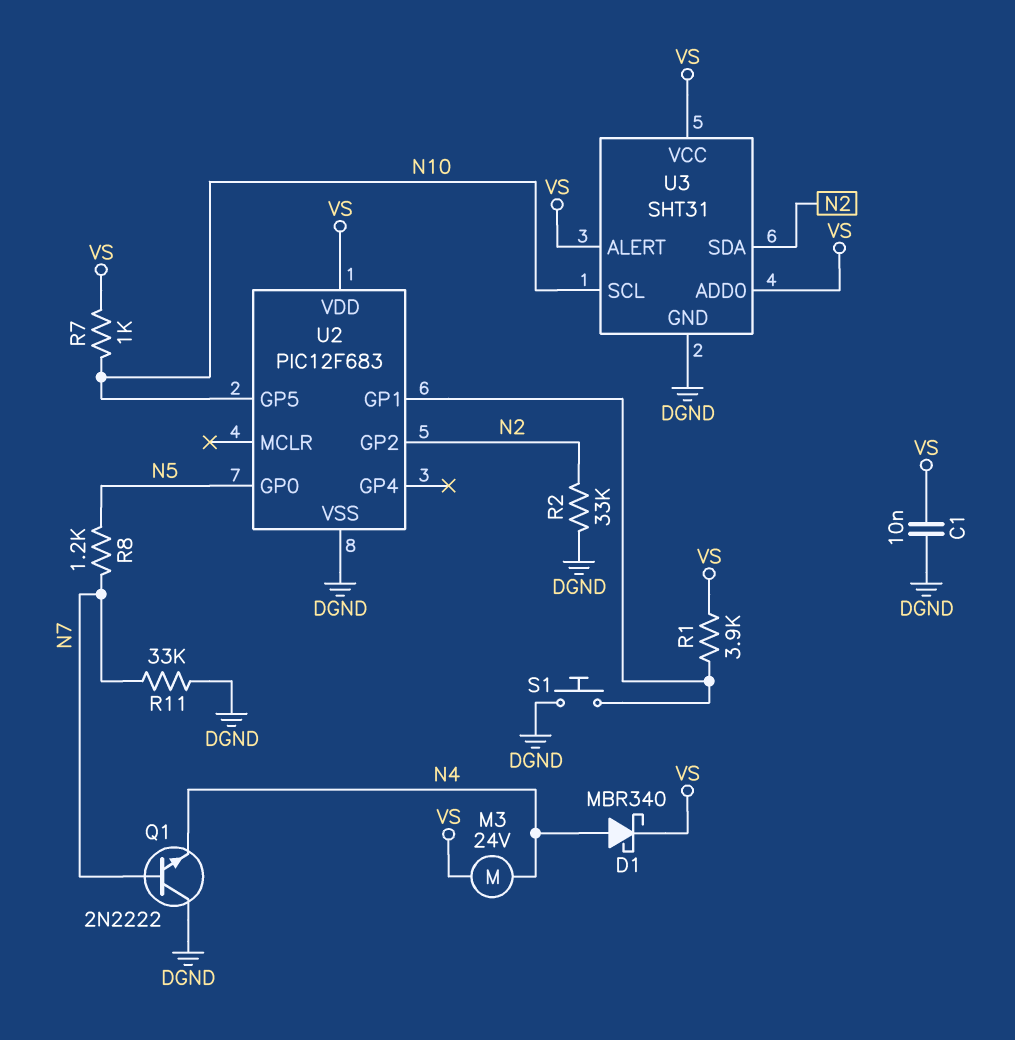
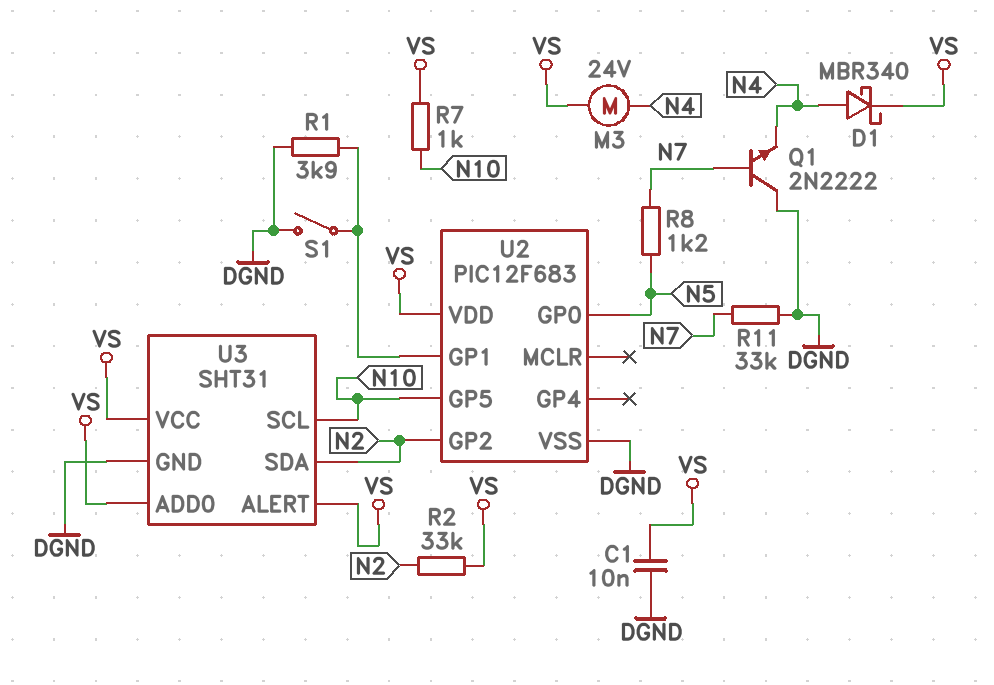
R1: 3.9k (U2/GP1, VS) -> 3.9k (DGND, U2/GP1)
R2: 33k (DGND, N2) -> 33k (N2, VS)
S1: button (DGND, U2/GP1) -> switch (DGND, U2/GP1)

